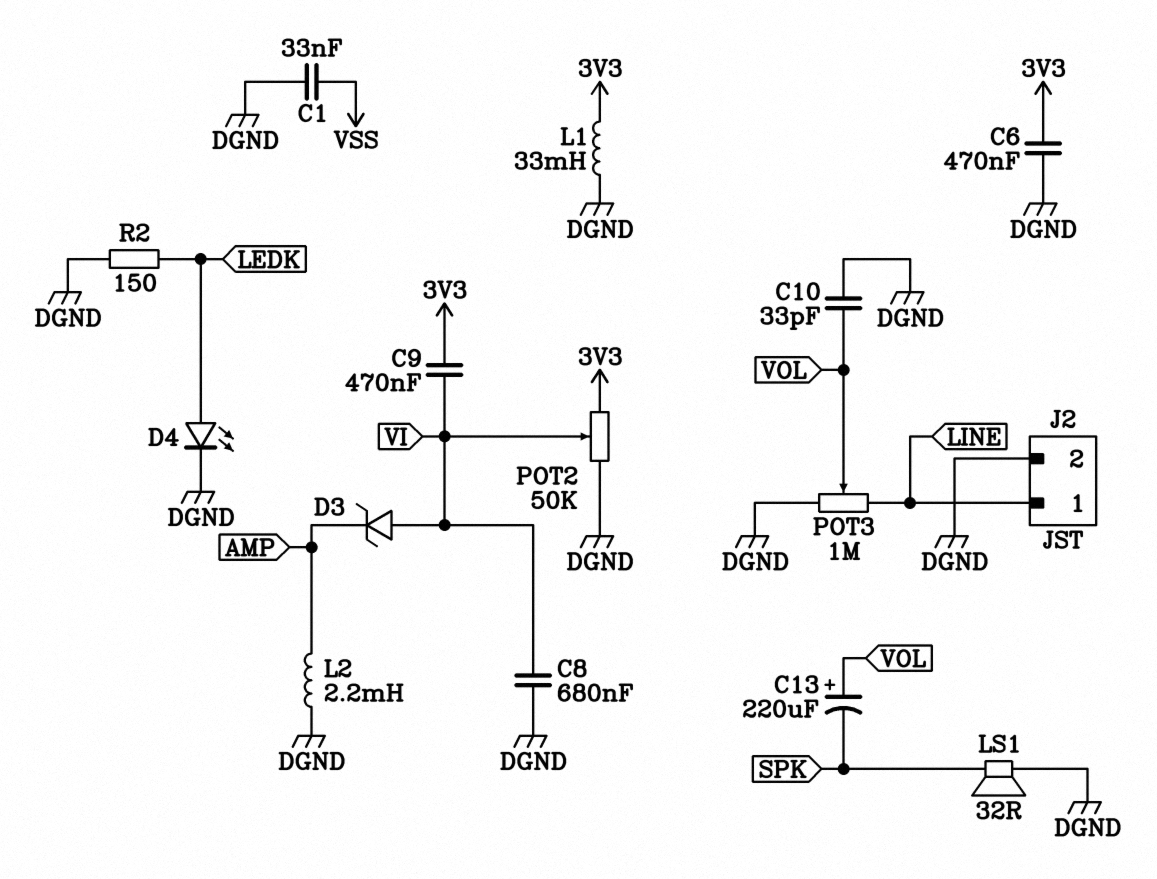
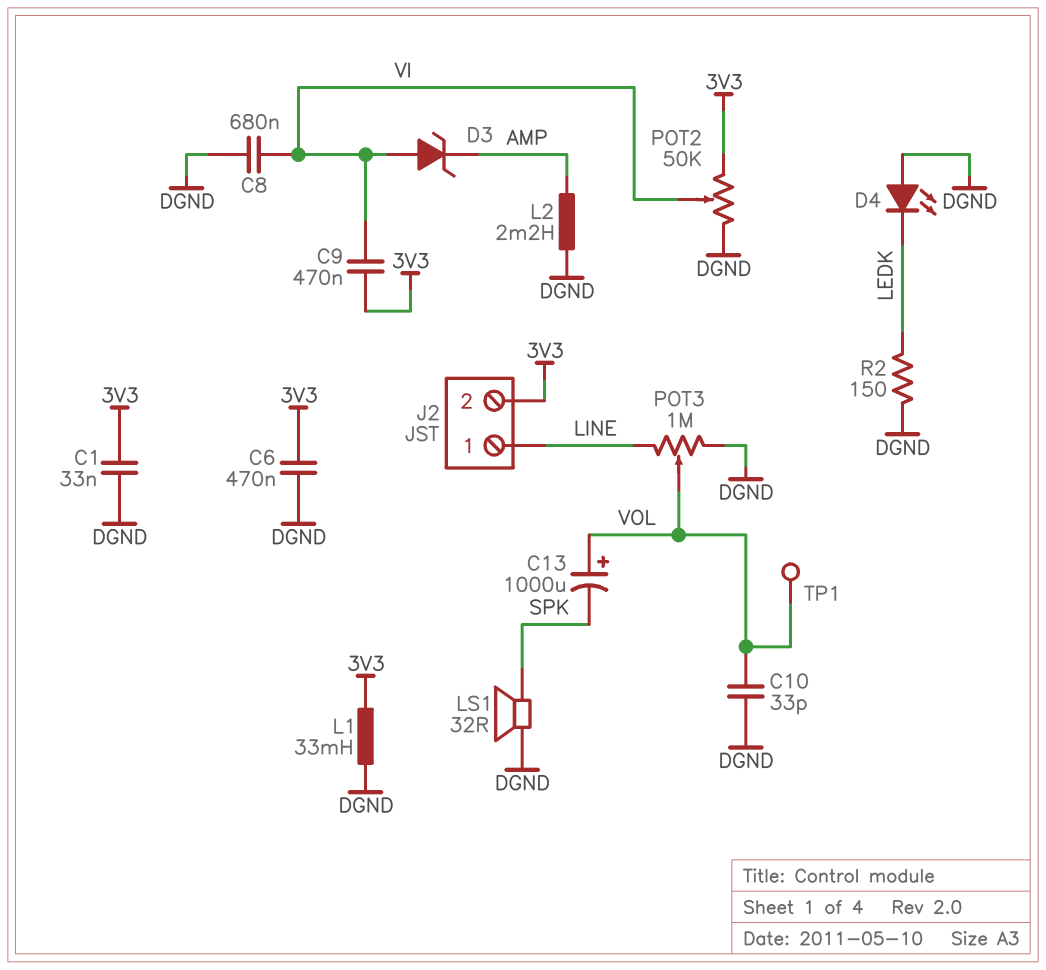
C1: 33nF (DGND, VSS) -> 33nF (3V3, DGND)
C13: 220uF (plus VOL, minus SPK) -> 1000uF (plus VOL, minus SPK)
D4: LED (A LEDK, K DGND) -> LED (A DGND, K LEDK)
J2 pin 2: DGND -> 3V3
TP1: none -> test point (VOL)

